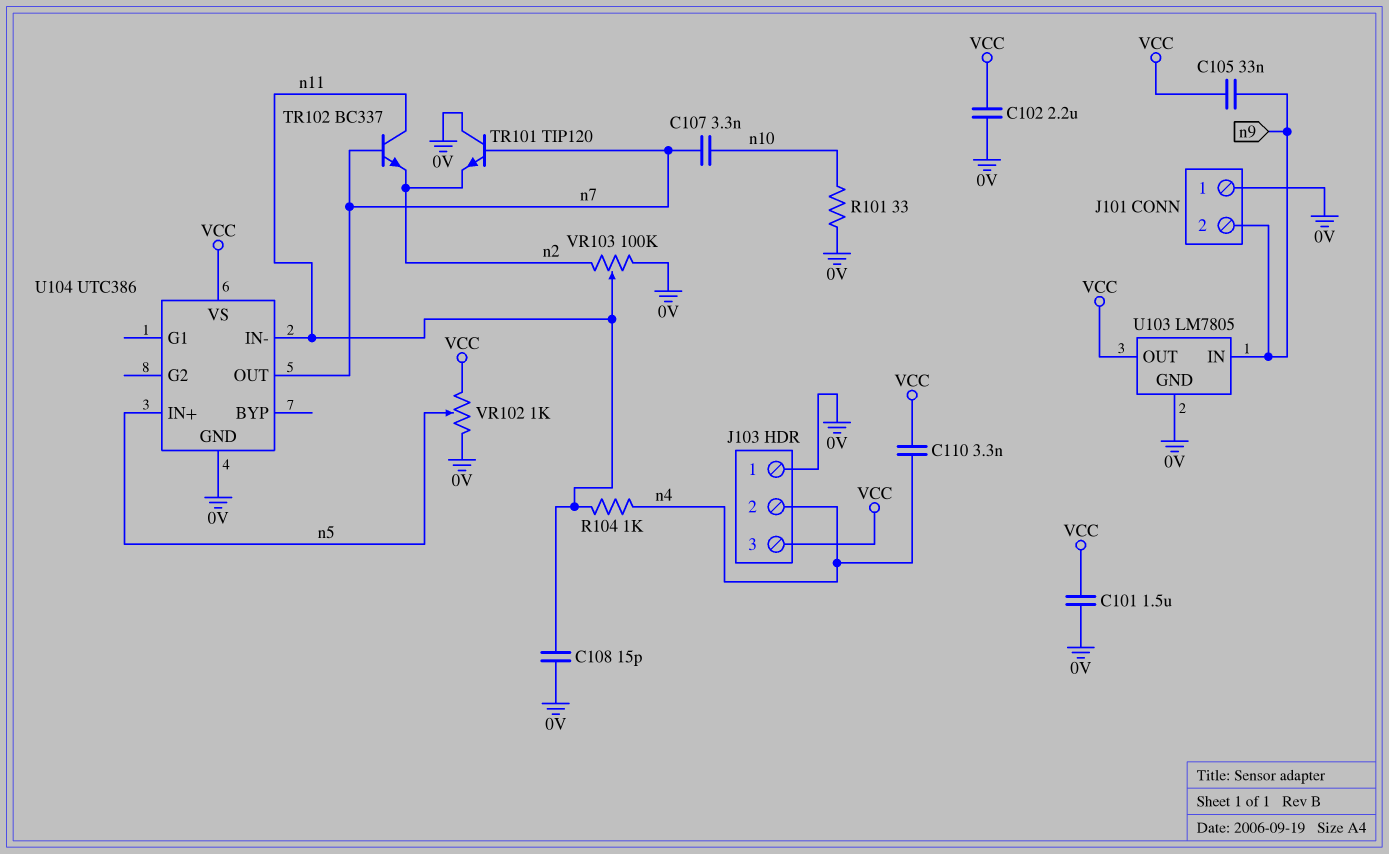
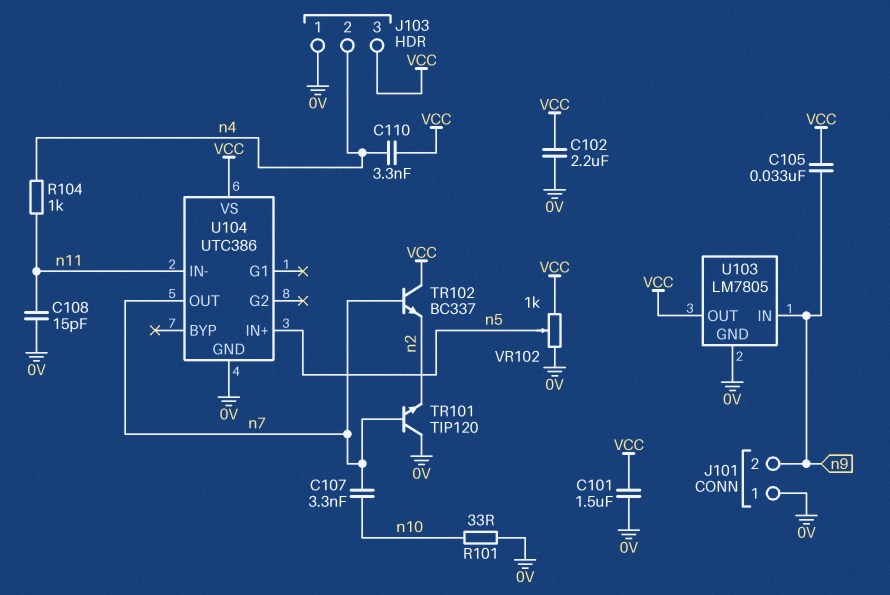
TR102: NPN BC337 (B n7, C n11, E n2) -> NPN BC337 (B n7, C VCC, E n2)
VR103: 100k (0V, n2, wiper n11) -> none

